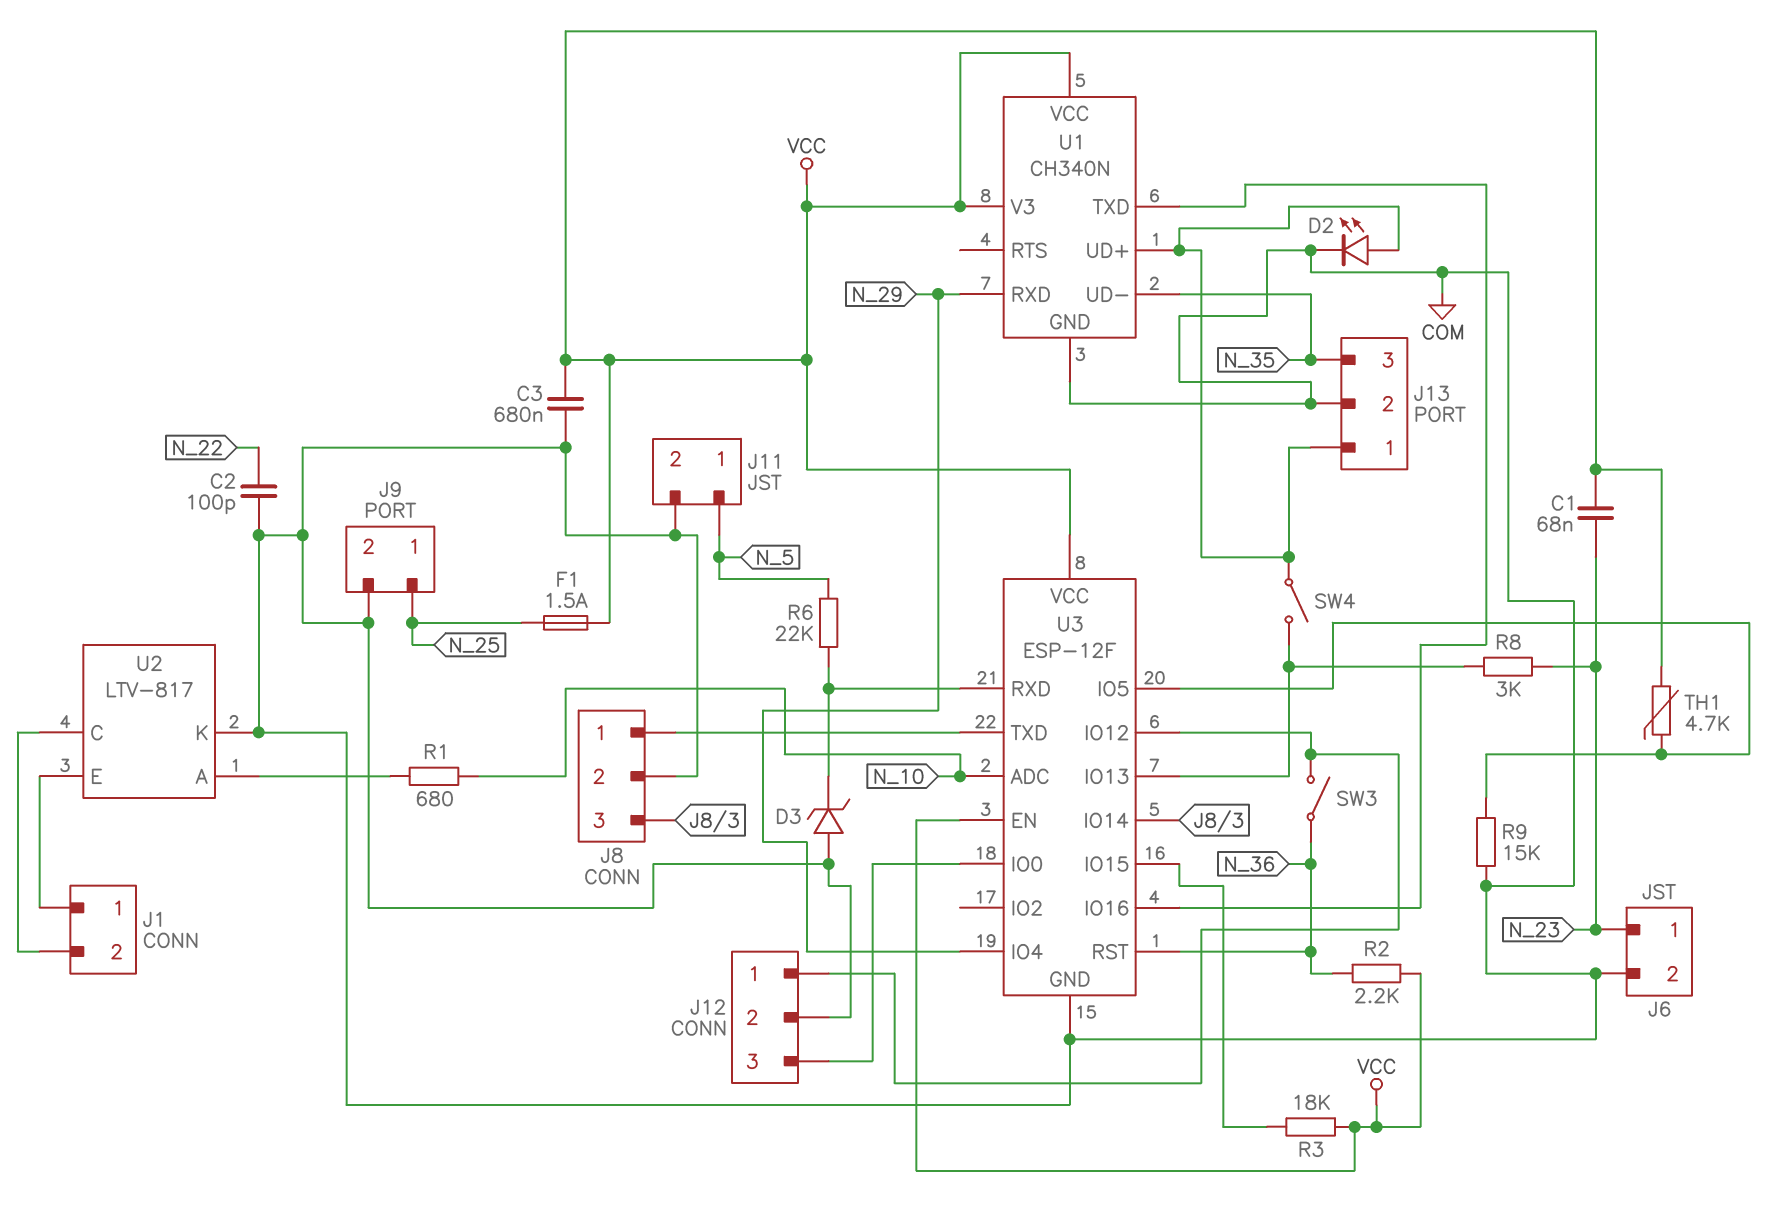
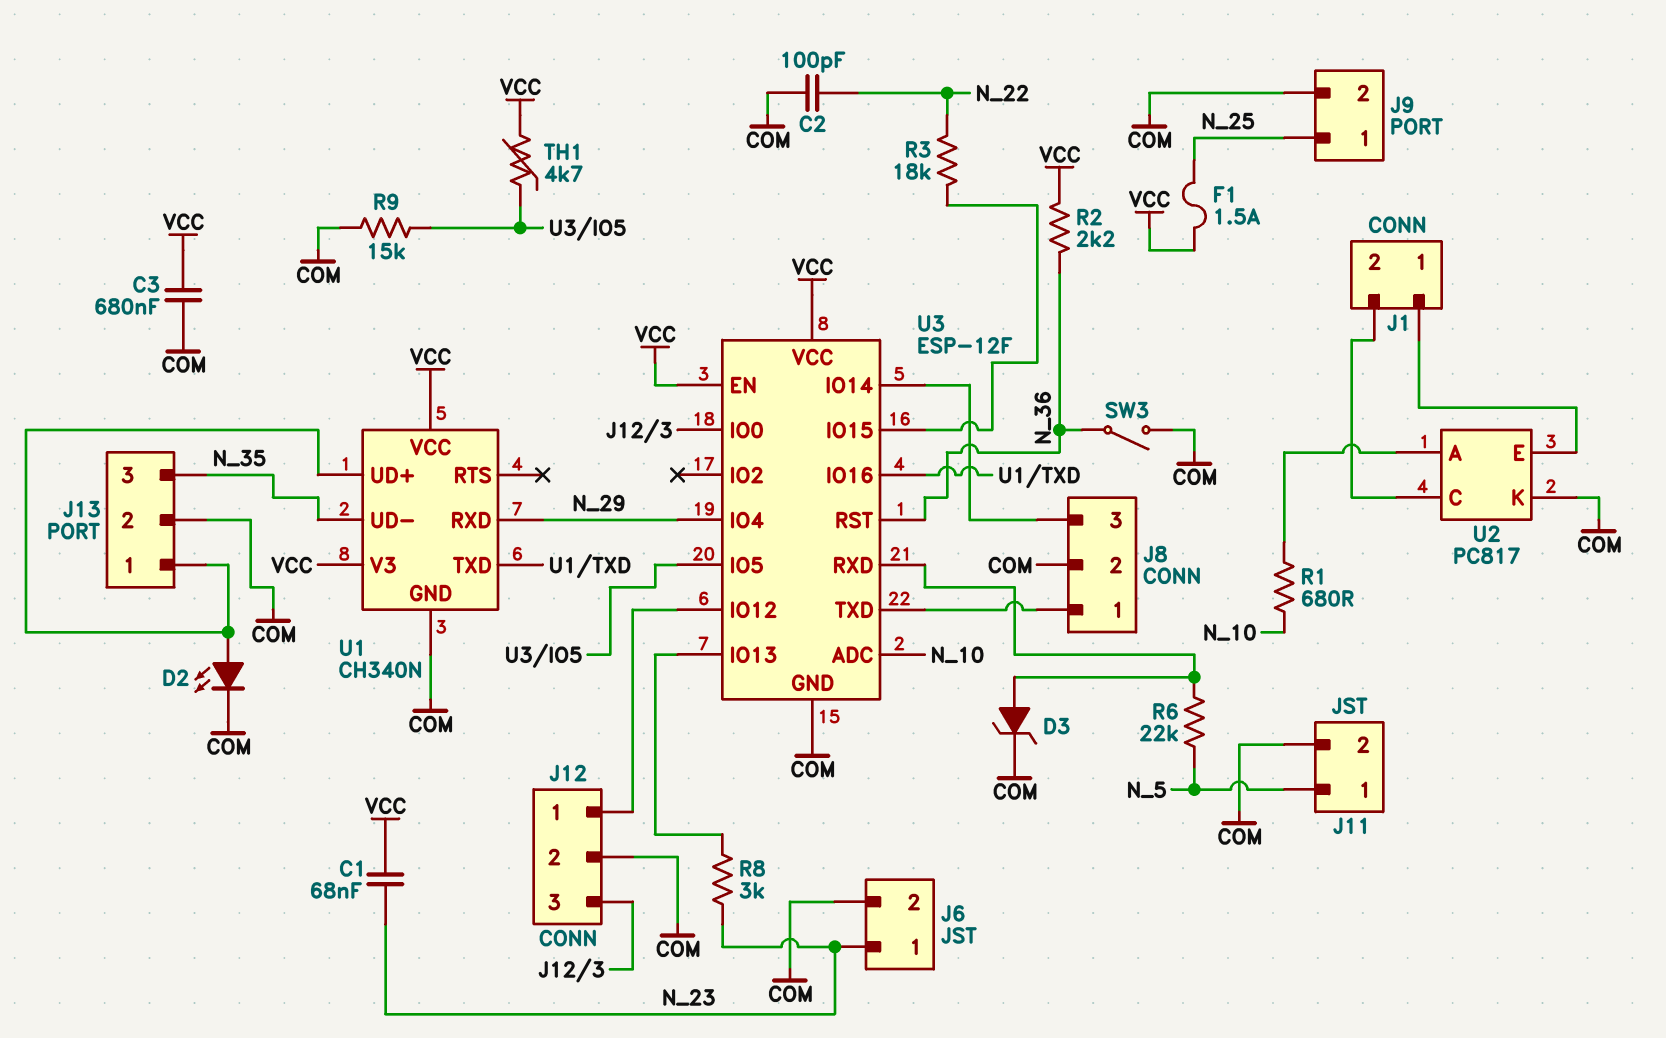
D3: zener (A COM, K U3/RXD) -> zener (A U3/RXD, K COM)
R3: 18k (U3/IO15, VCC) -> 18k (N_22, U3/IO15)
SW3: switch (J12/1, N_36) -> switch (COM, N_36)
SW4: switch (J13/1, U3/IO13) -> none
U2: LTV-817 -> PC817

